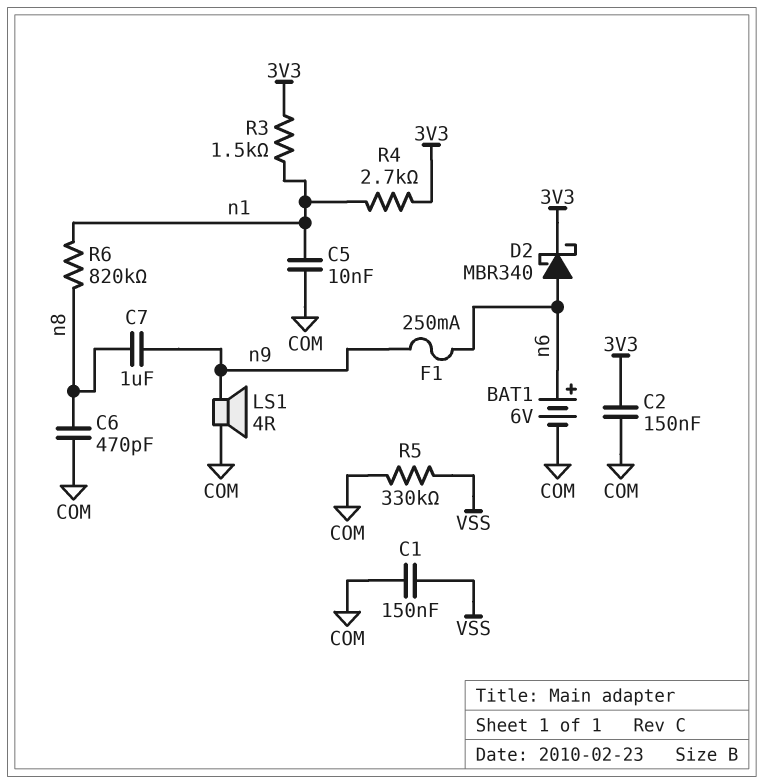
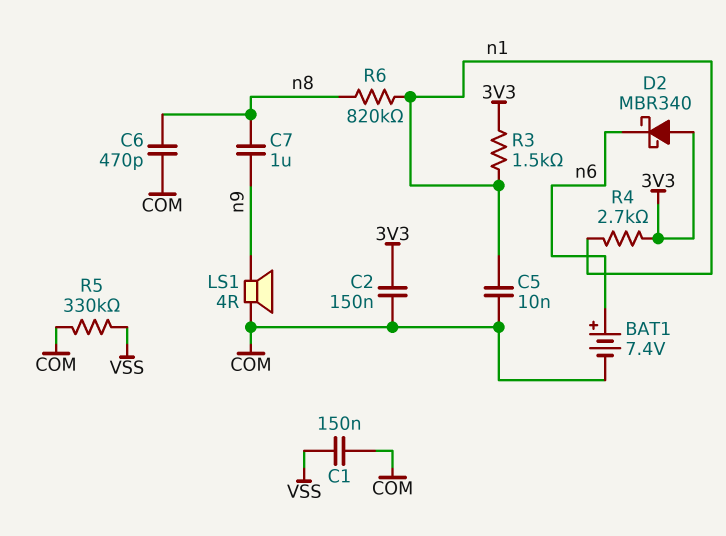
BAT1: 6V (plus n6, minus COM) -> 7.4V (plus n6, minus COM)
D2: schottky MBR340 (A n6, K 3V3) -> schottky MBR340 (A 3V3, K n6)
F1: 250mA (n6, n9) -> none

